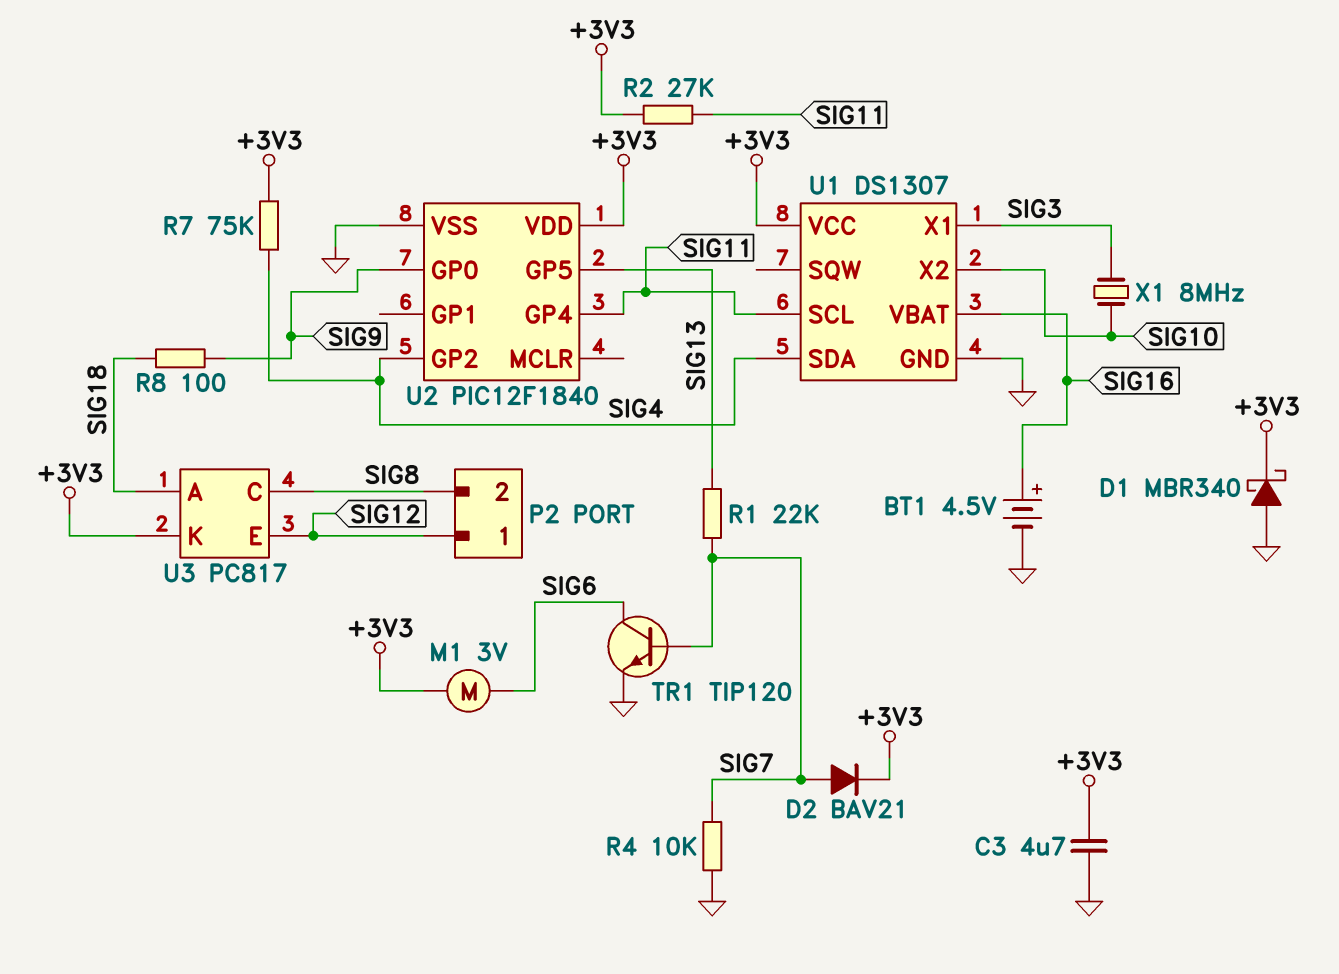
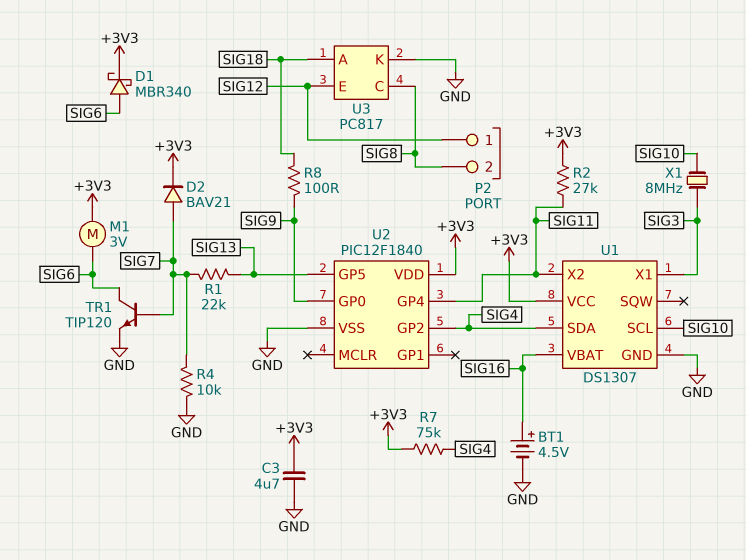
D1: schottky MBR340 (A GND, K +3V3) -> schottky MBR340 (A SIG6, K +3V3)
U1 pin SCL: SIG11 -> SIG10
U1 pin X2: SIG10 -> SIG11
U3 pin K: +3V3 -> GND

